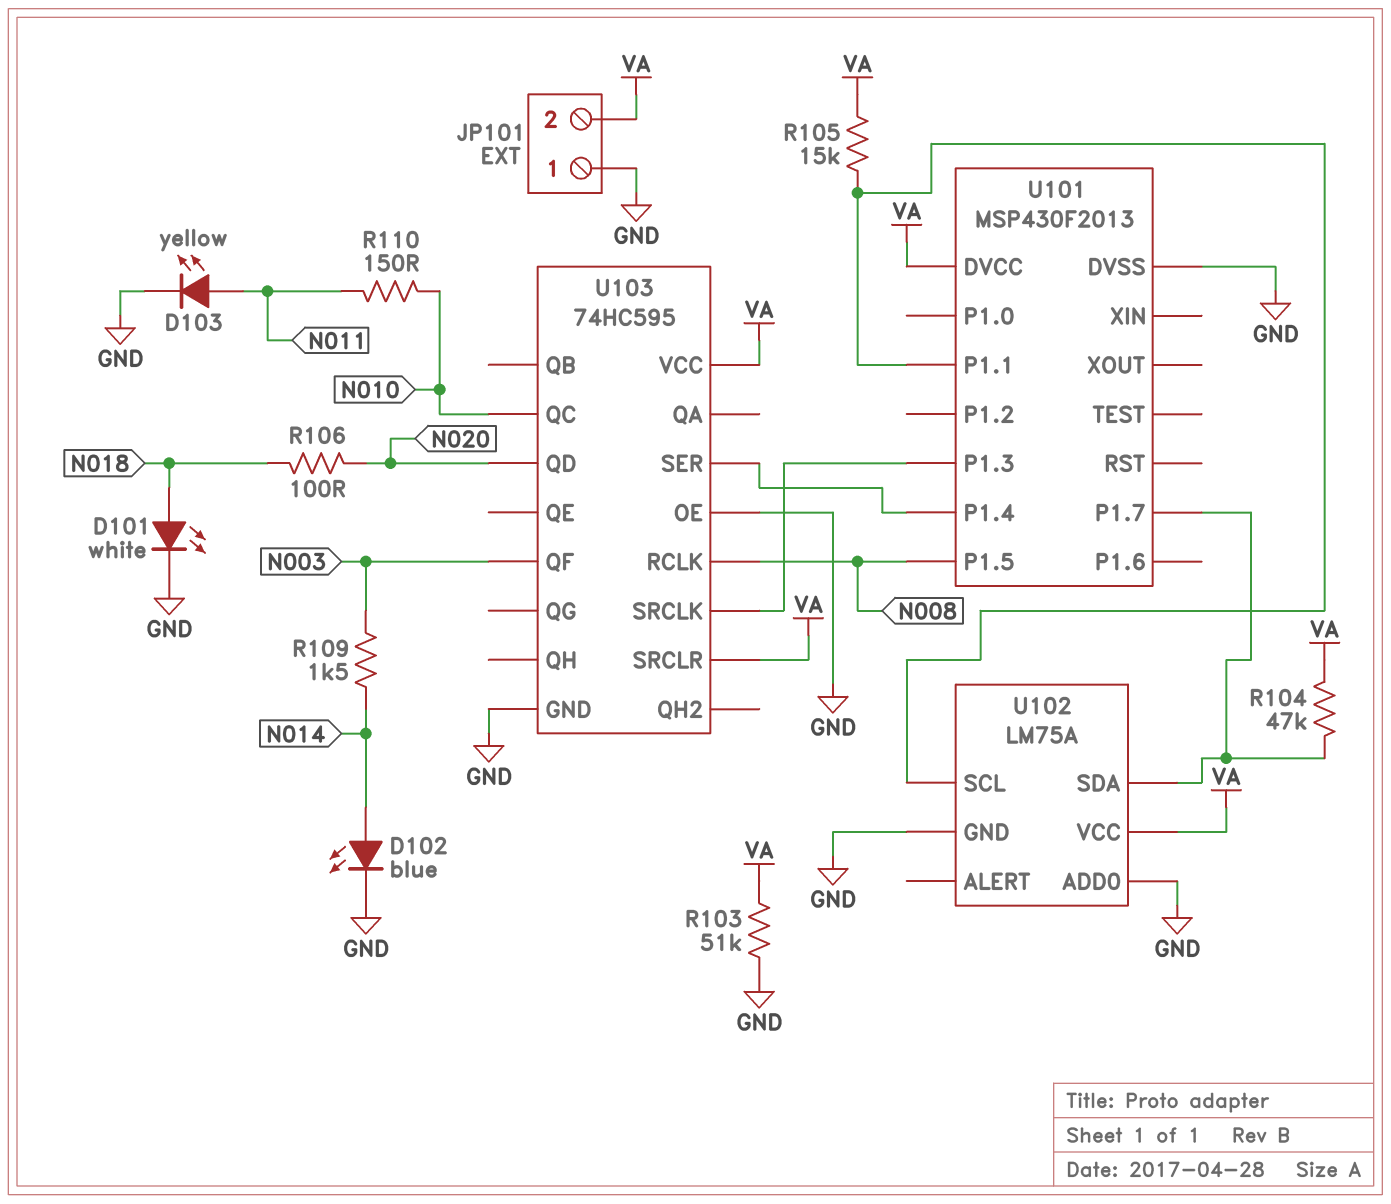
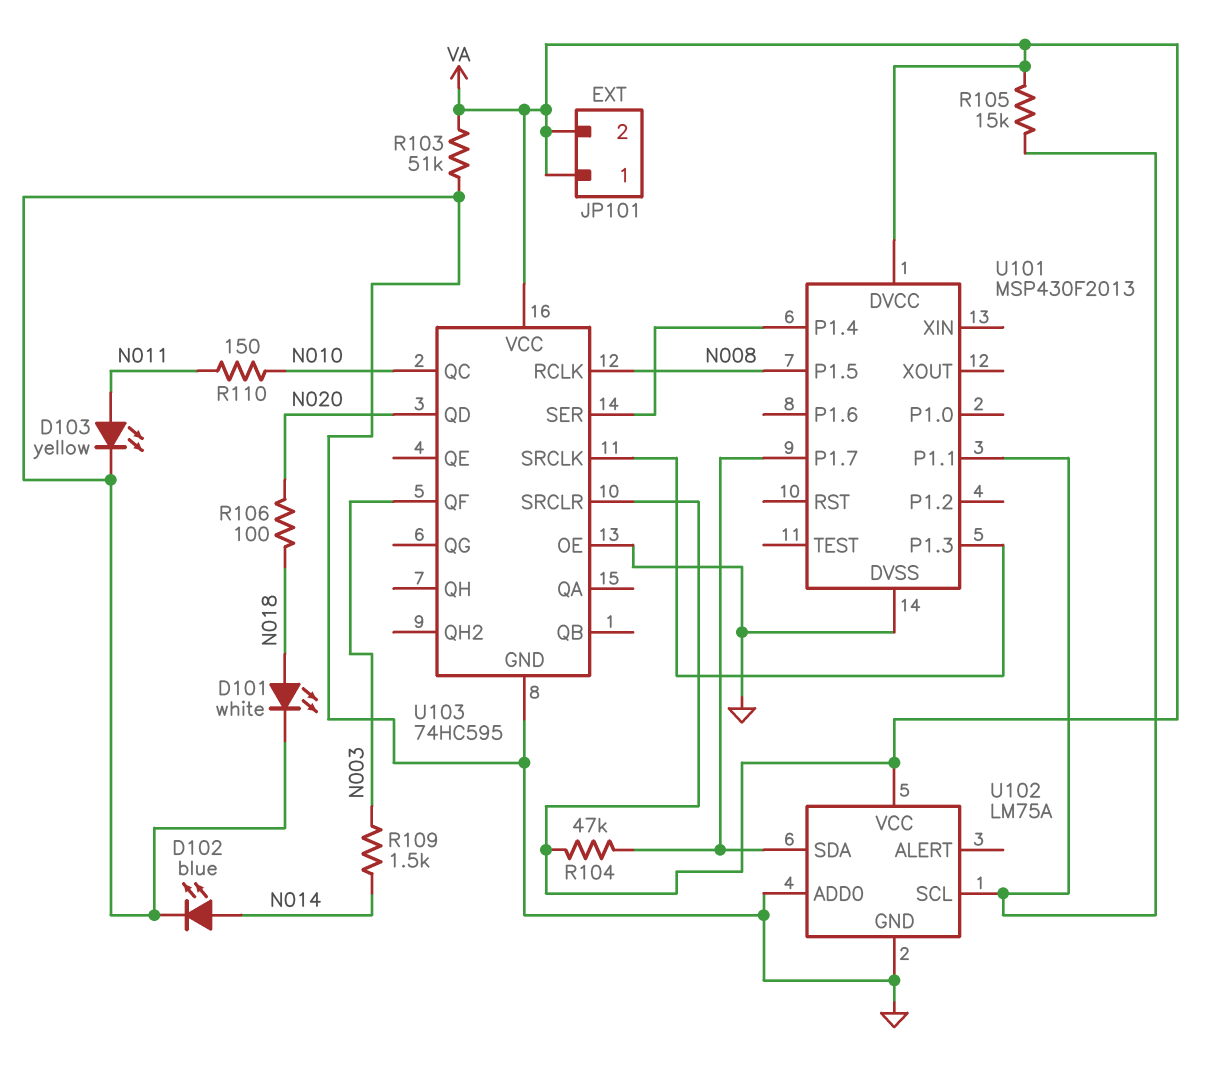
JP101 pin 1: GND -> VA

